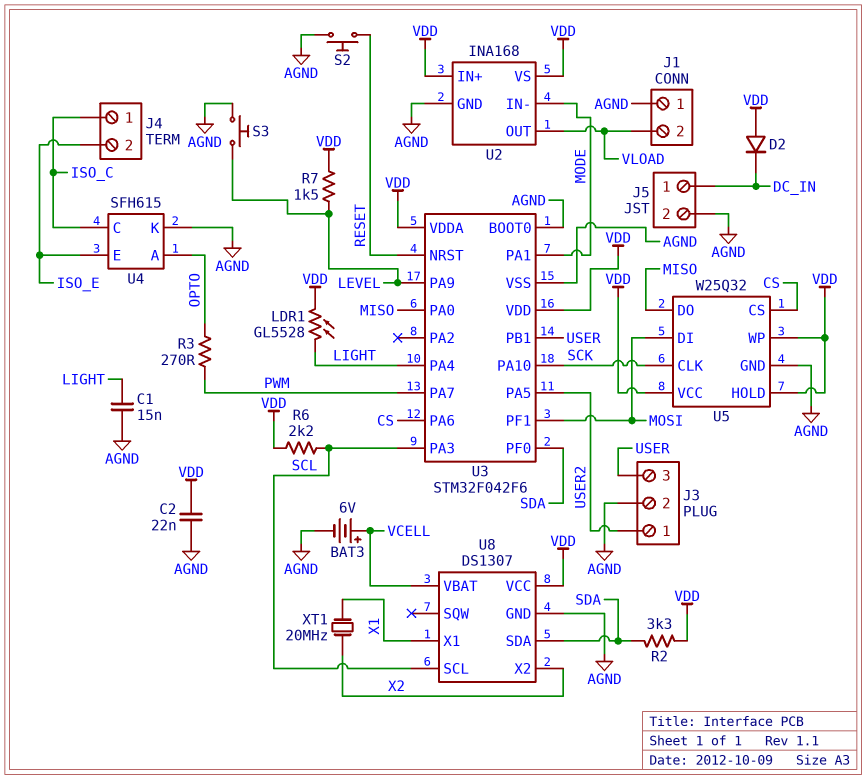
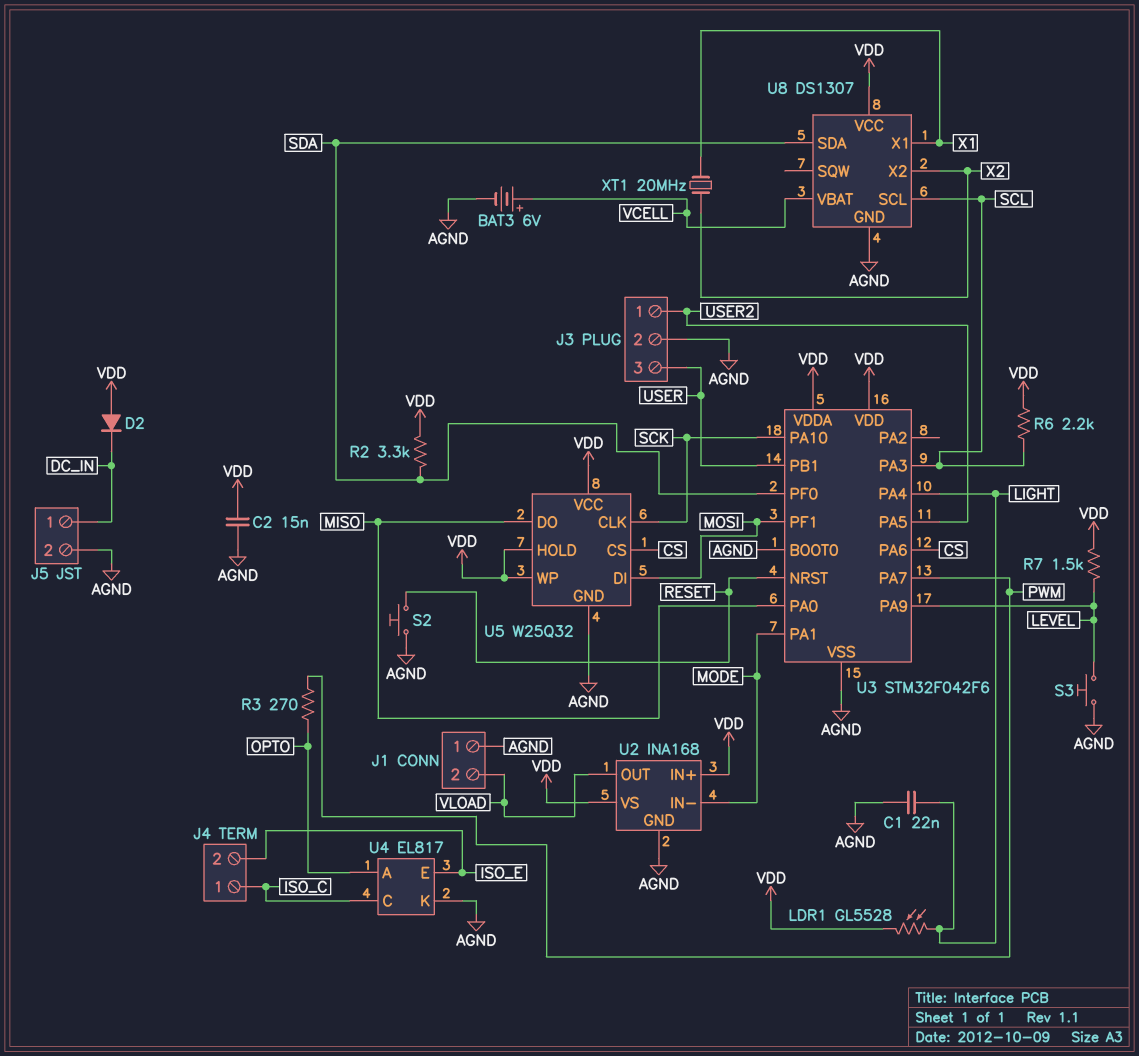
C1: 15nF (AGND, LIGHT) -> 22nF (AGND, LIGHT)
C2: 22nF (AGND, VDD) -> 15nF (AGND, VDD)
U4: SFH615 -> EL817

